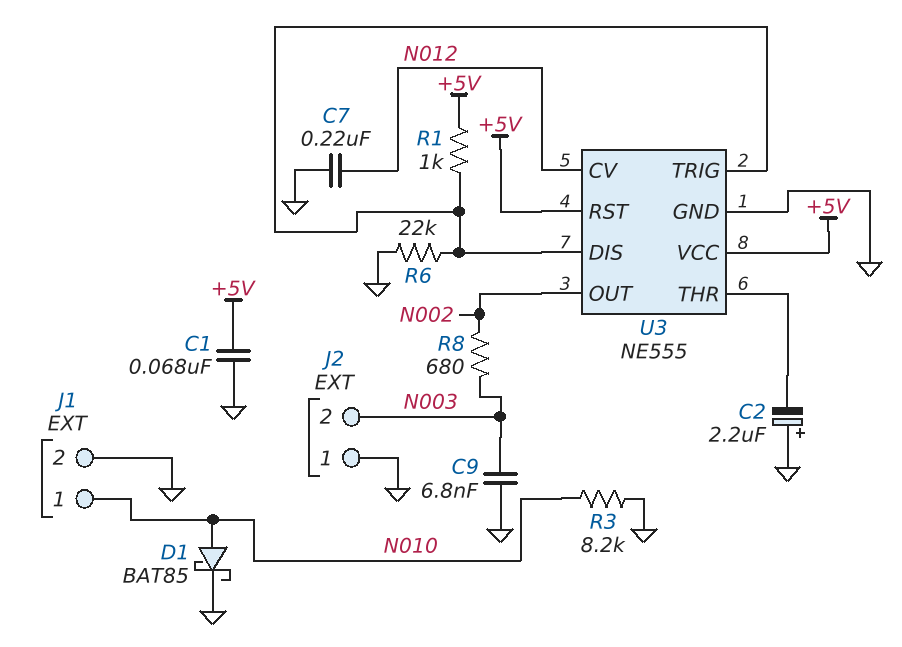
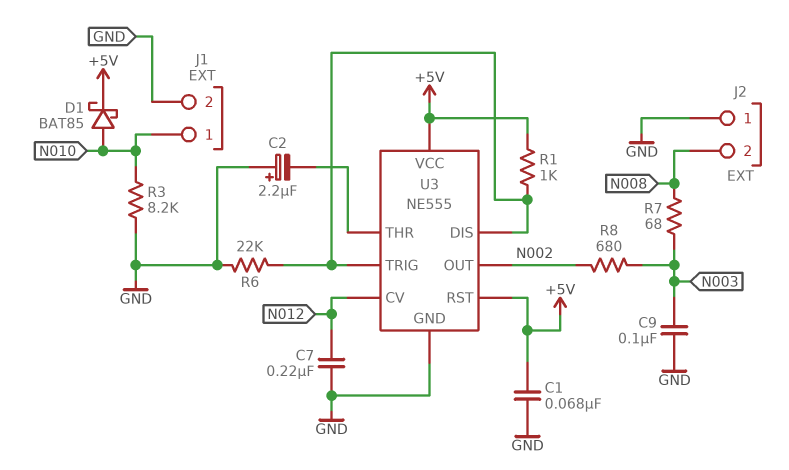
C9: 6.8nF (GND, N003) -> 100nF (GND, N003)
D1: schottky BAT85 (A N010, K GND) -> schottky BAT85 (A N010, K +5V)
J2 pin 2: N003 -> N008
R7: none -> 68 (N003, N008)

